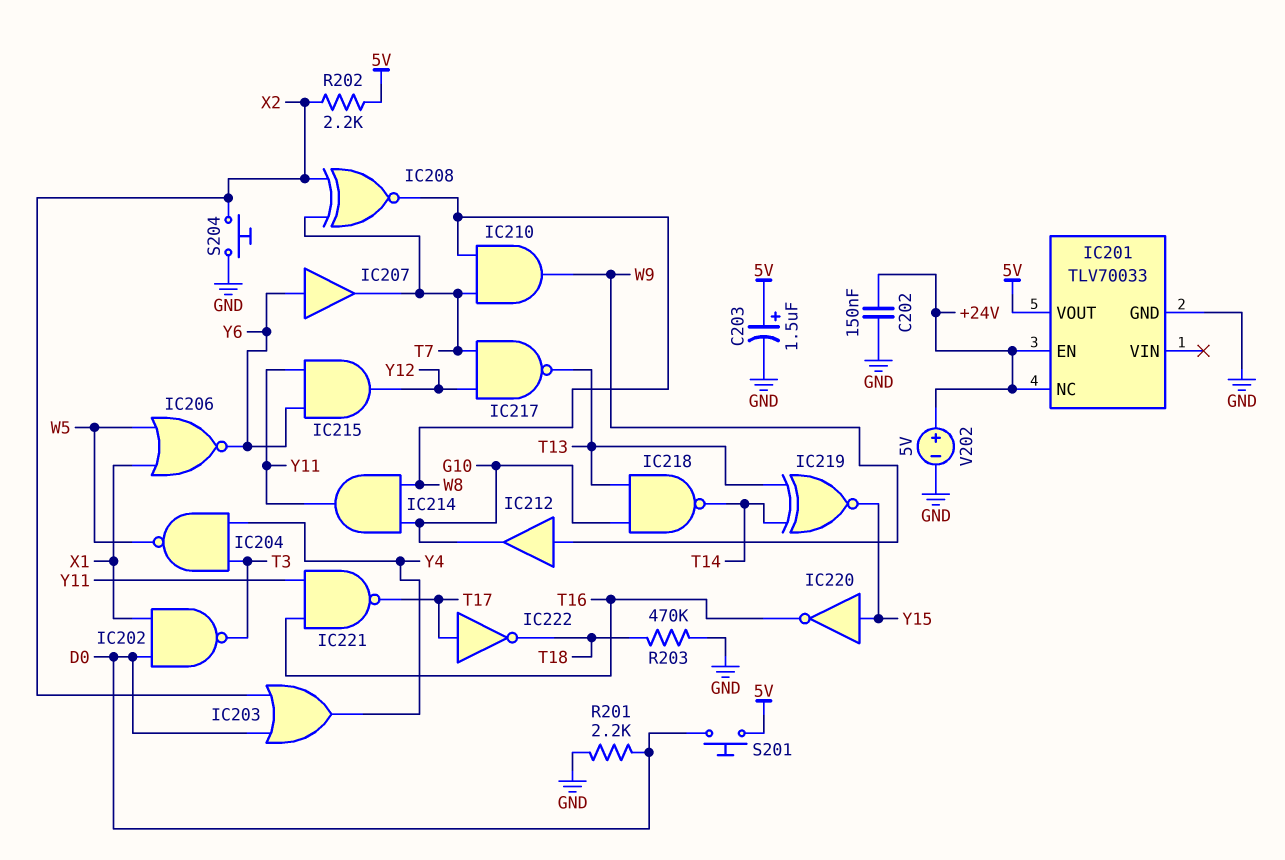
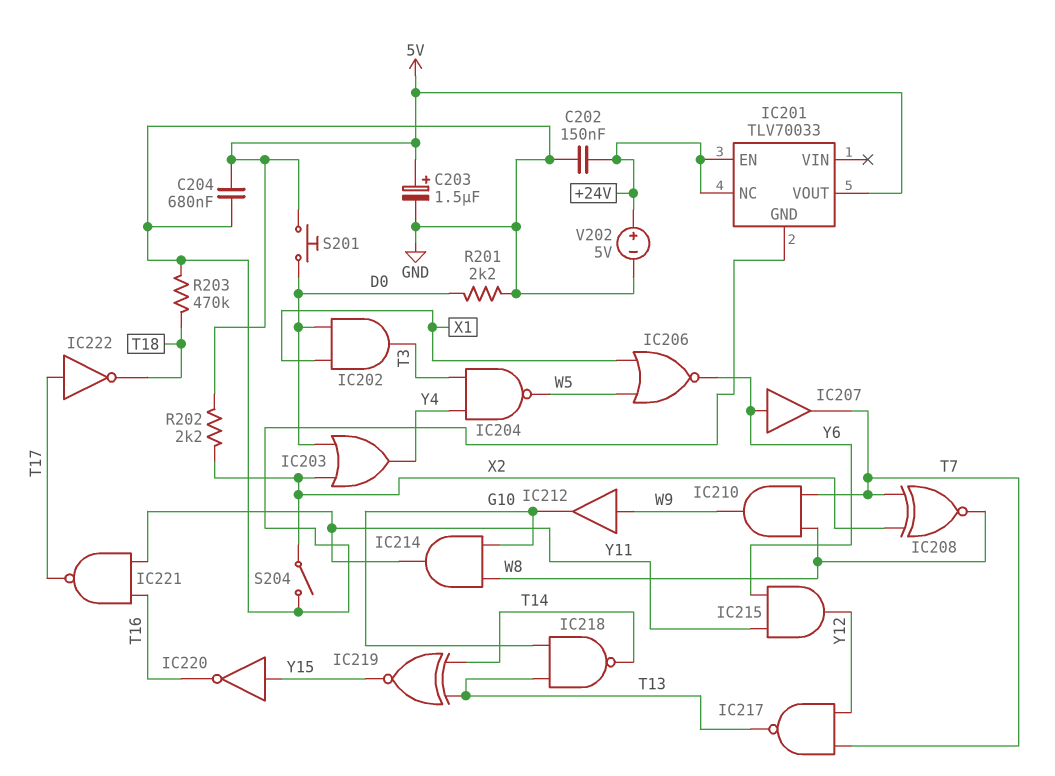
C204: none -> 680nF (5V, GND)
IC202: NAND (in D0, in X1, out T3) -> AND (in D0, in X1, out T3)
S204: button (GND, X2) -> switch (GND, X2)

